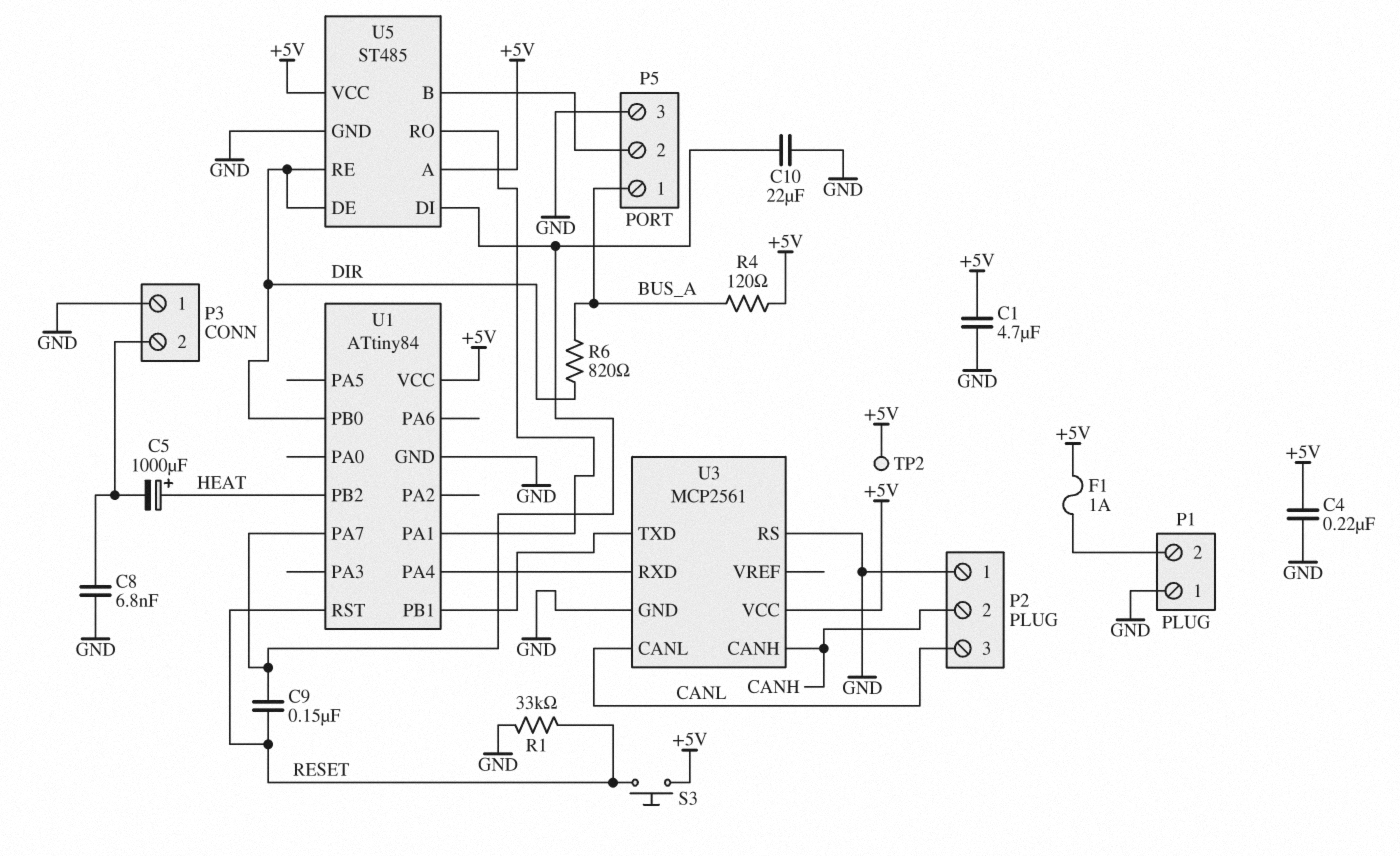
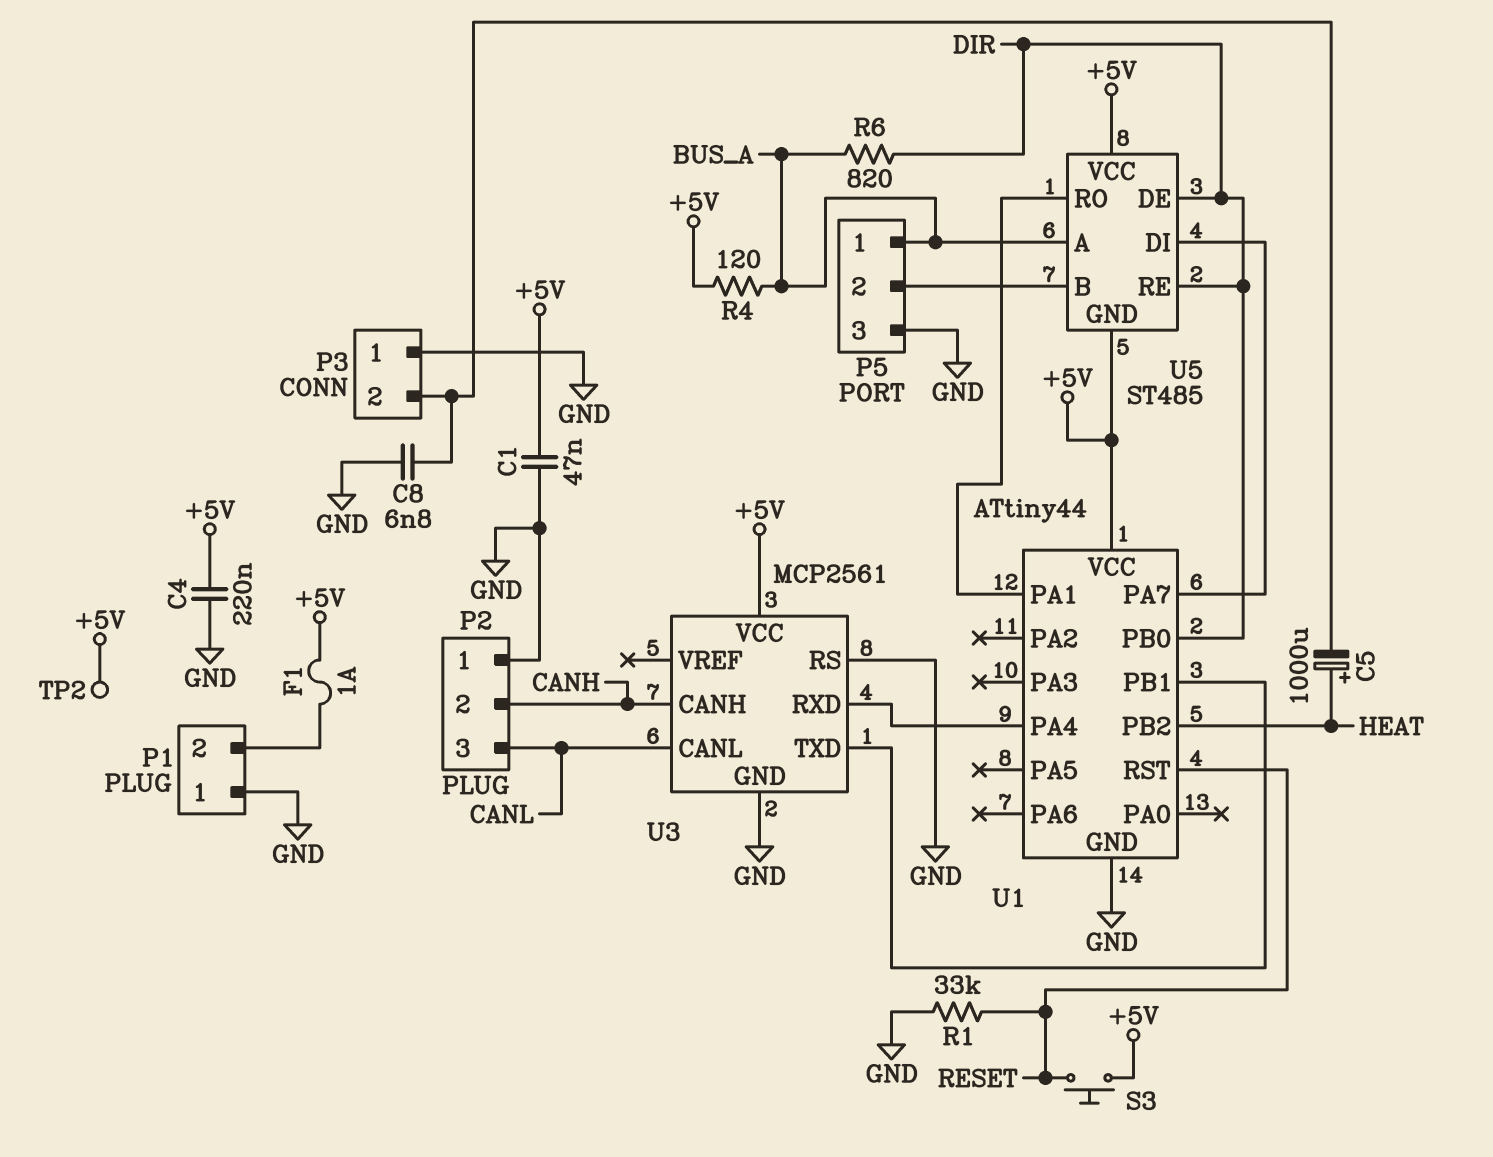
C1: 4.7uF (+5V, GND) -> 47nF (+5V, GND)
C9: 150nF (RESET, U1/PA7) -> none
C10: 22uF (GND, U1/PA7) -> none
U1: ATtiny84 -> ATtiny44
U5 pin A: +5V -> BUS_A
U5 pin GND: GND -> +5V

